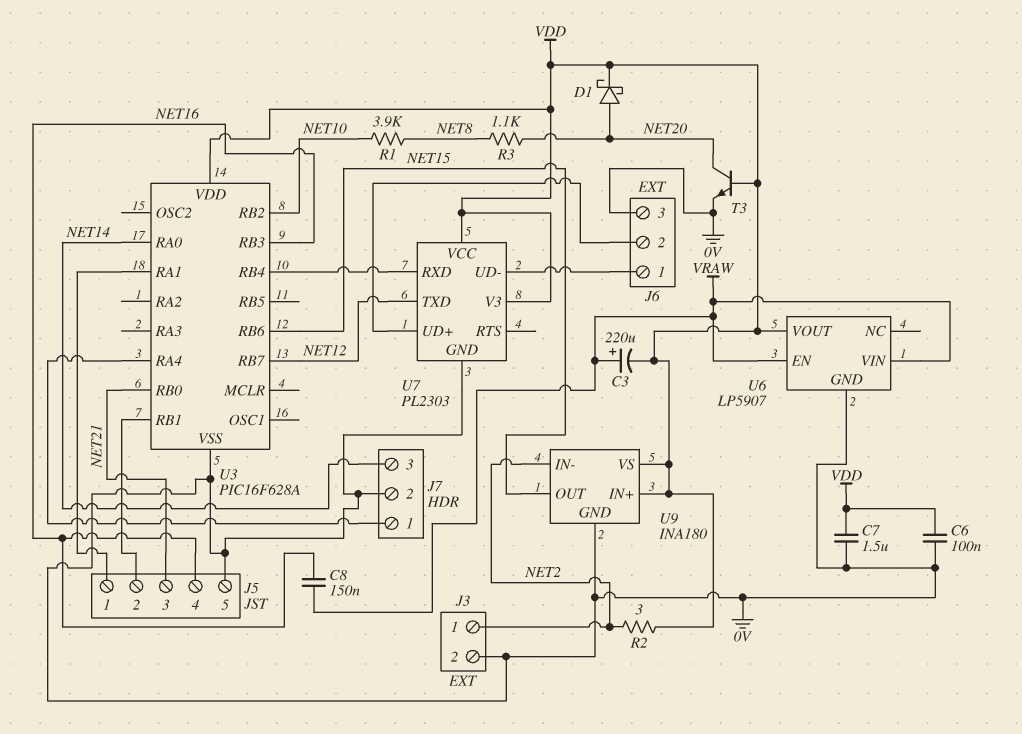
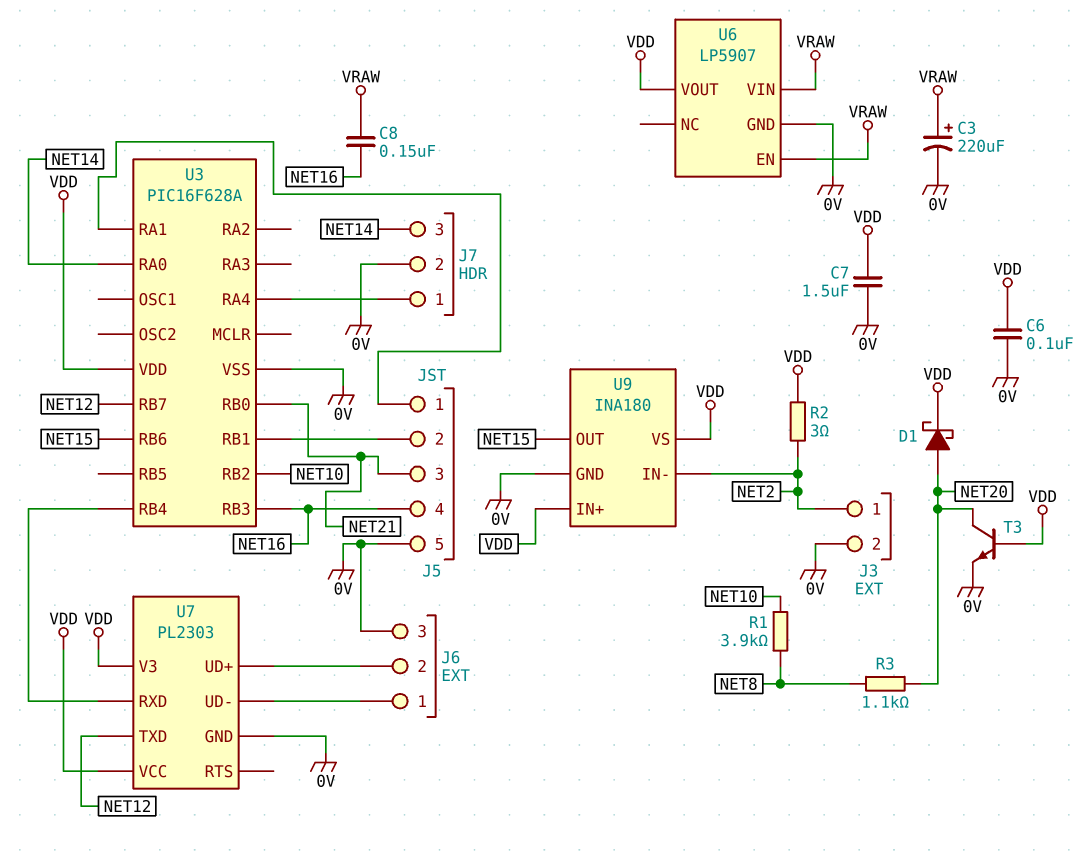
C3: 220uF (plus VRAW, minus VDD) -> 220uF (plus VRAW, minus 0V)

